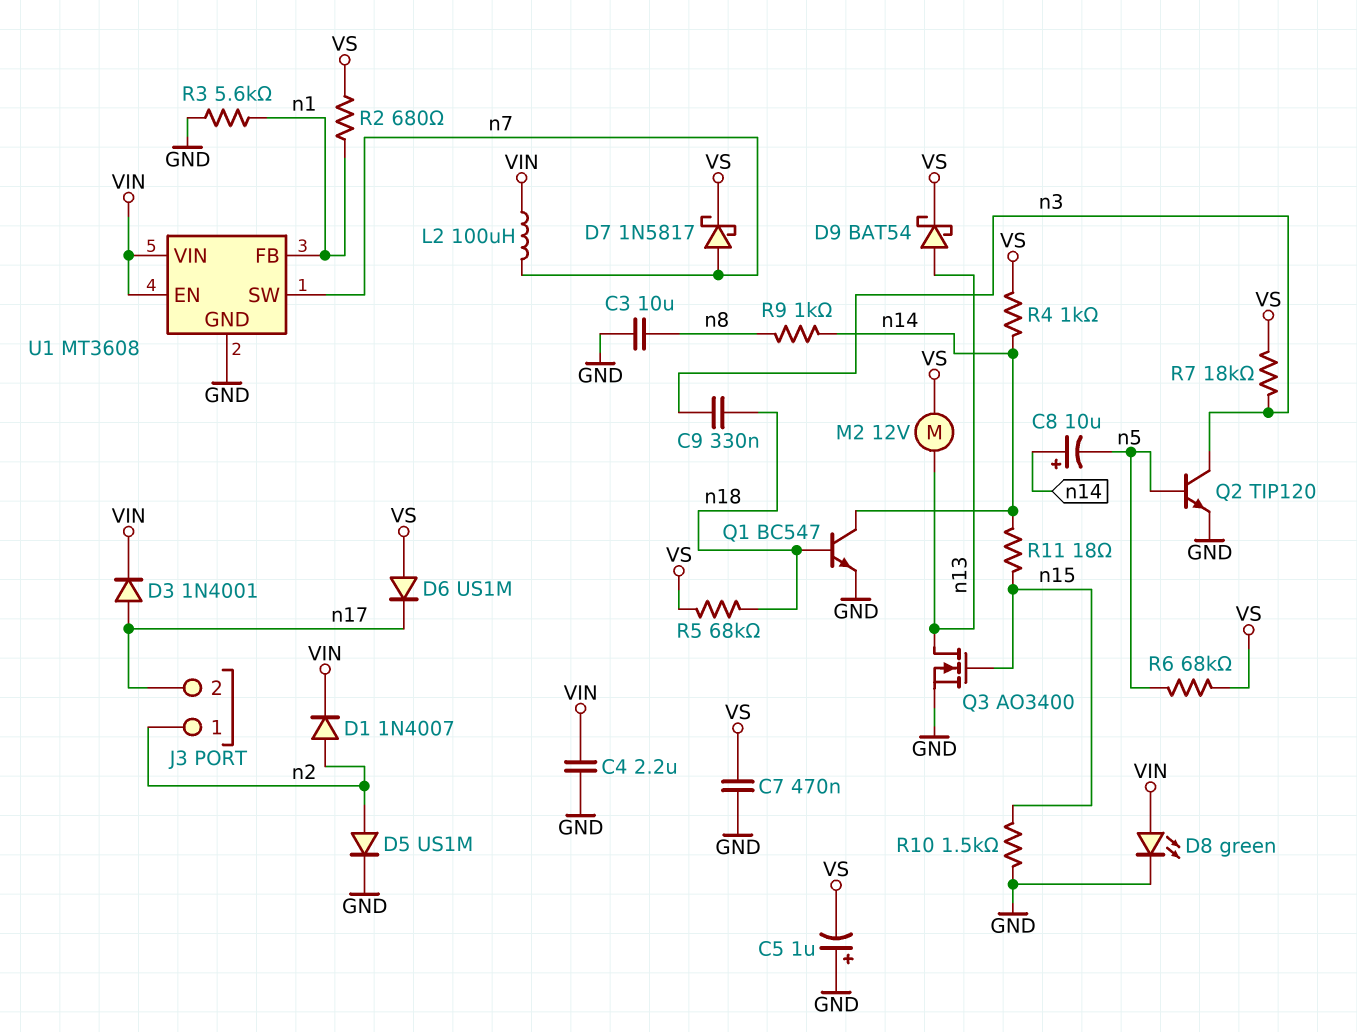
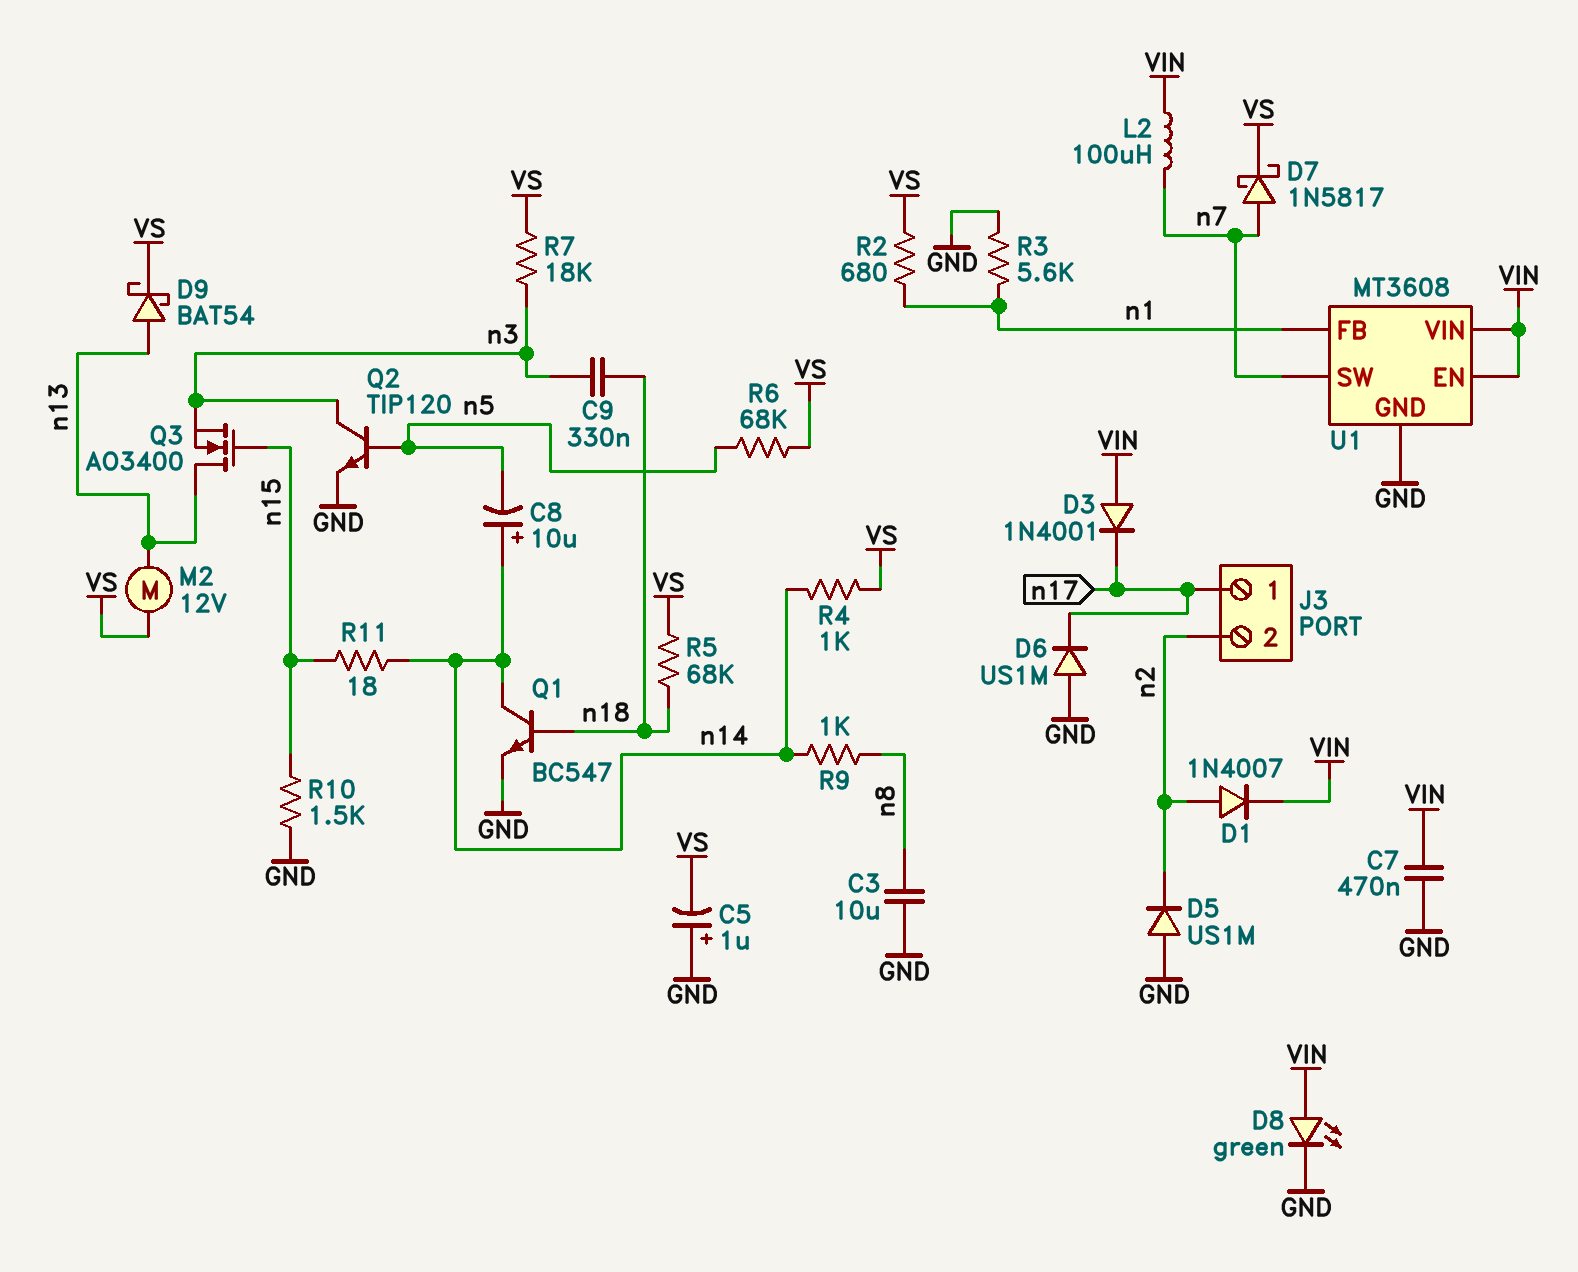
C4: 2.2uF (GND, VIN) -> none
C7: 470nF (GND, VS) -> 470nF (GND, VIN)
D3: diode 1N4001 (A n17, K VIN) -> diode 1N4001 (A VIN, K n17)
D5: diode US1M (A n2, K GND) -> diode US1M (A GND, K n2)
D6: diode US1M (A VS, K n17) -> diode US1M (A GND, K n17)
J3 pin 1: n2 -> n17
J3 pin 2: n17 -> n2
Q3: NMOS AO3400 (G n15, D n13, S GND) -> NMOS AO3400 (G n15, D n13, S n3)

